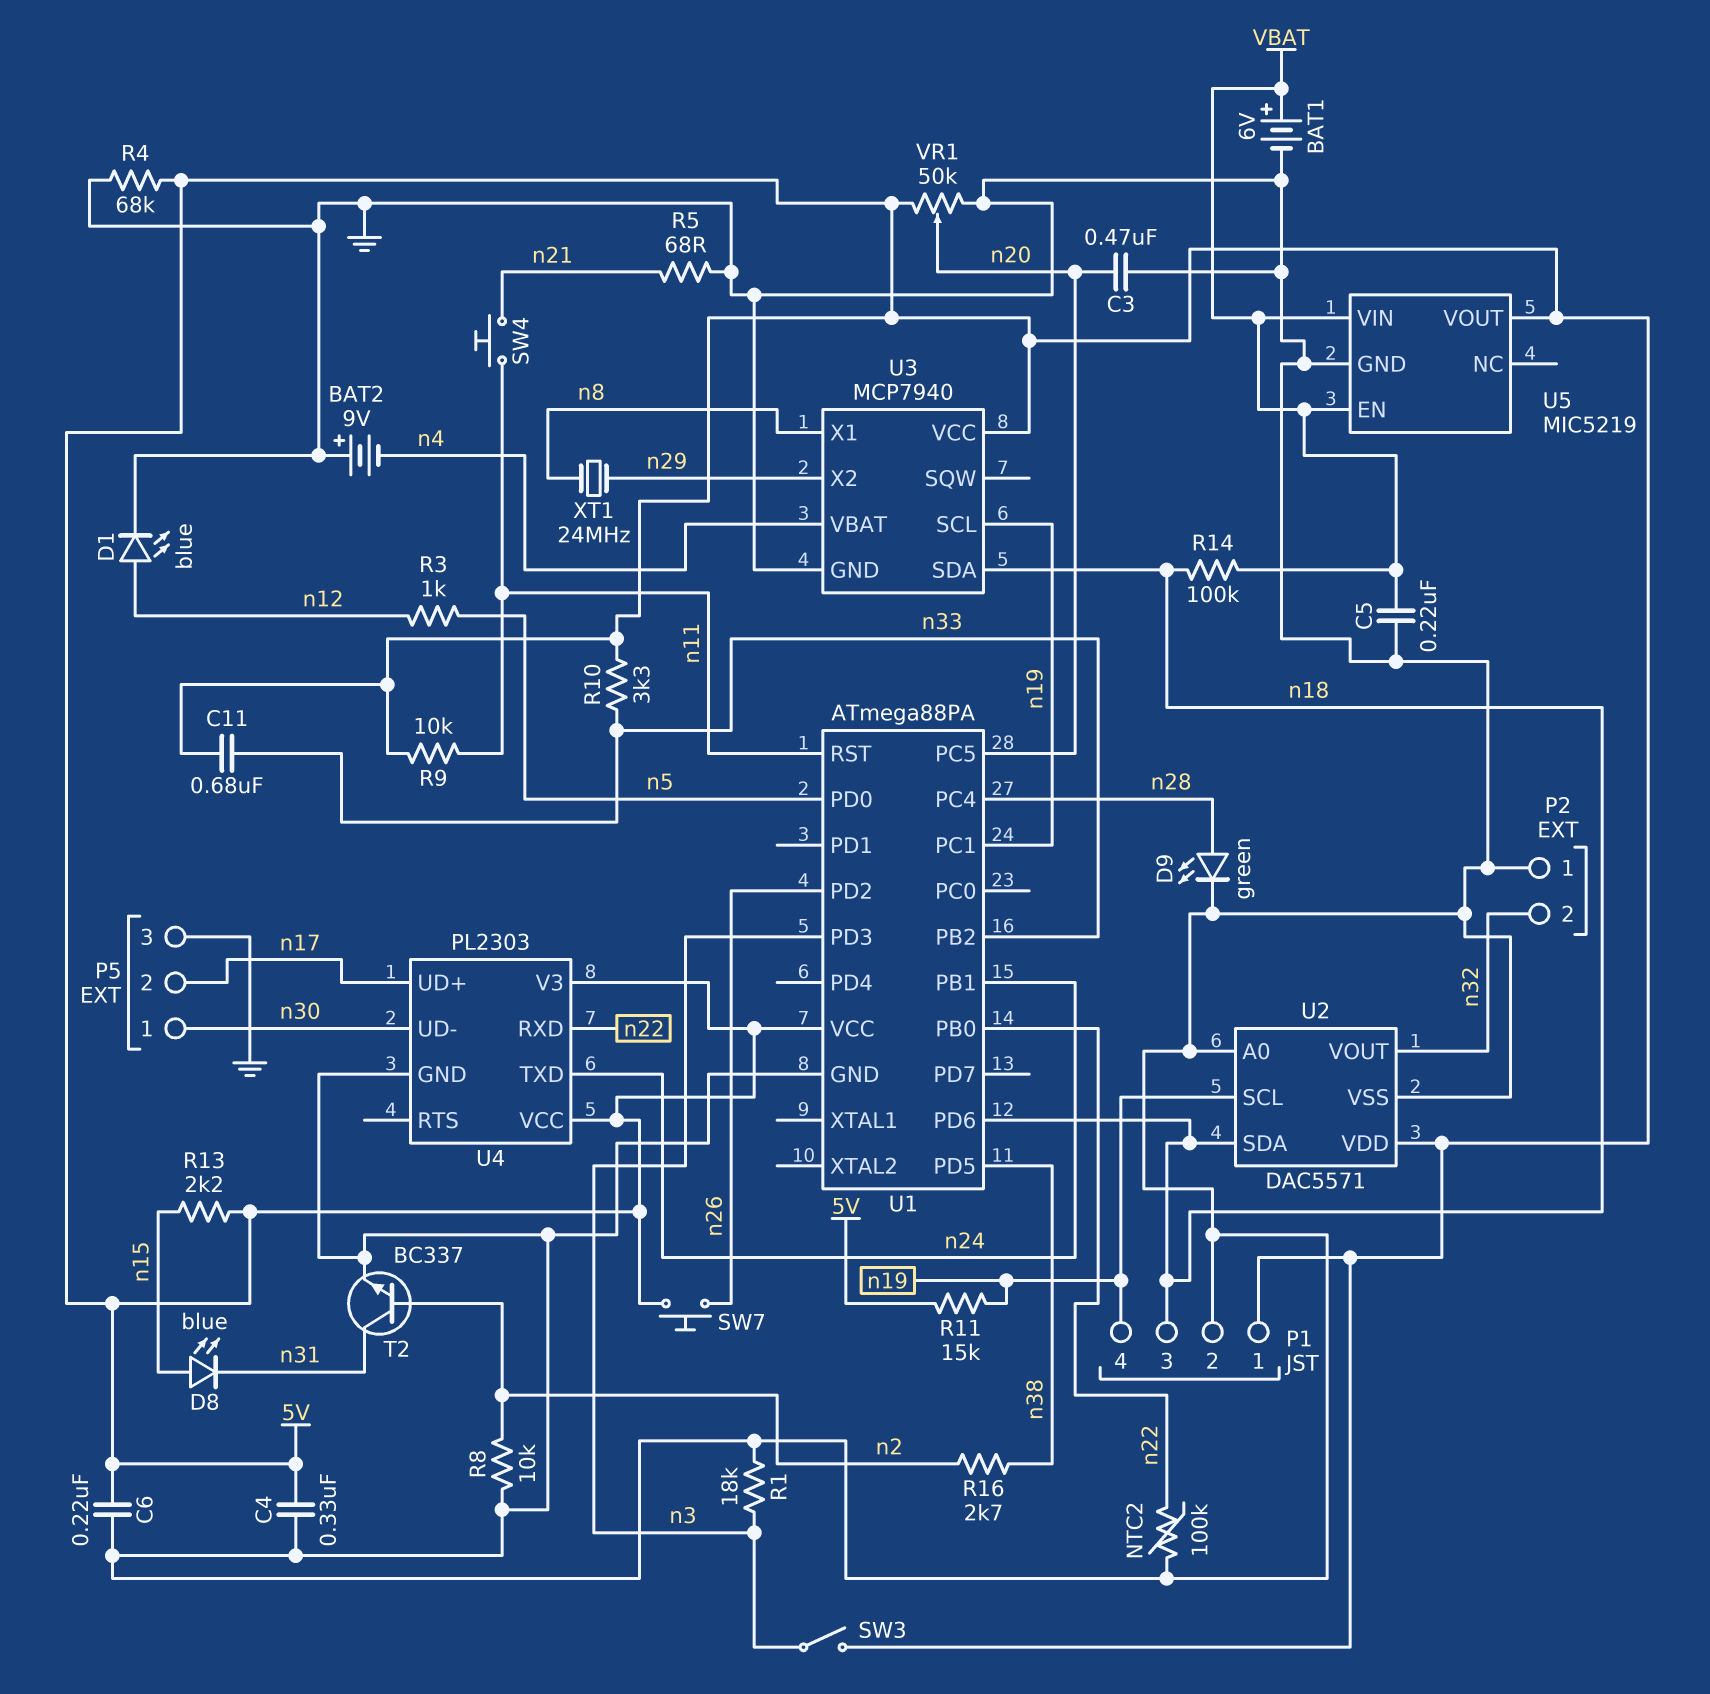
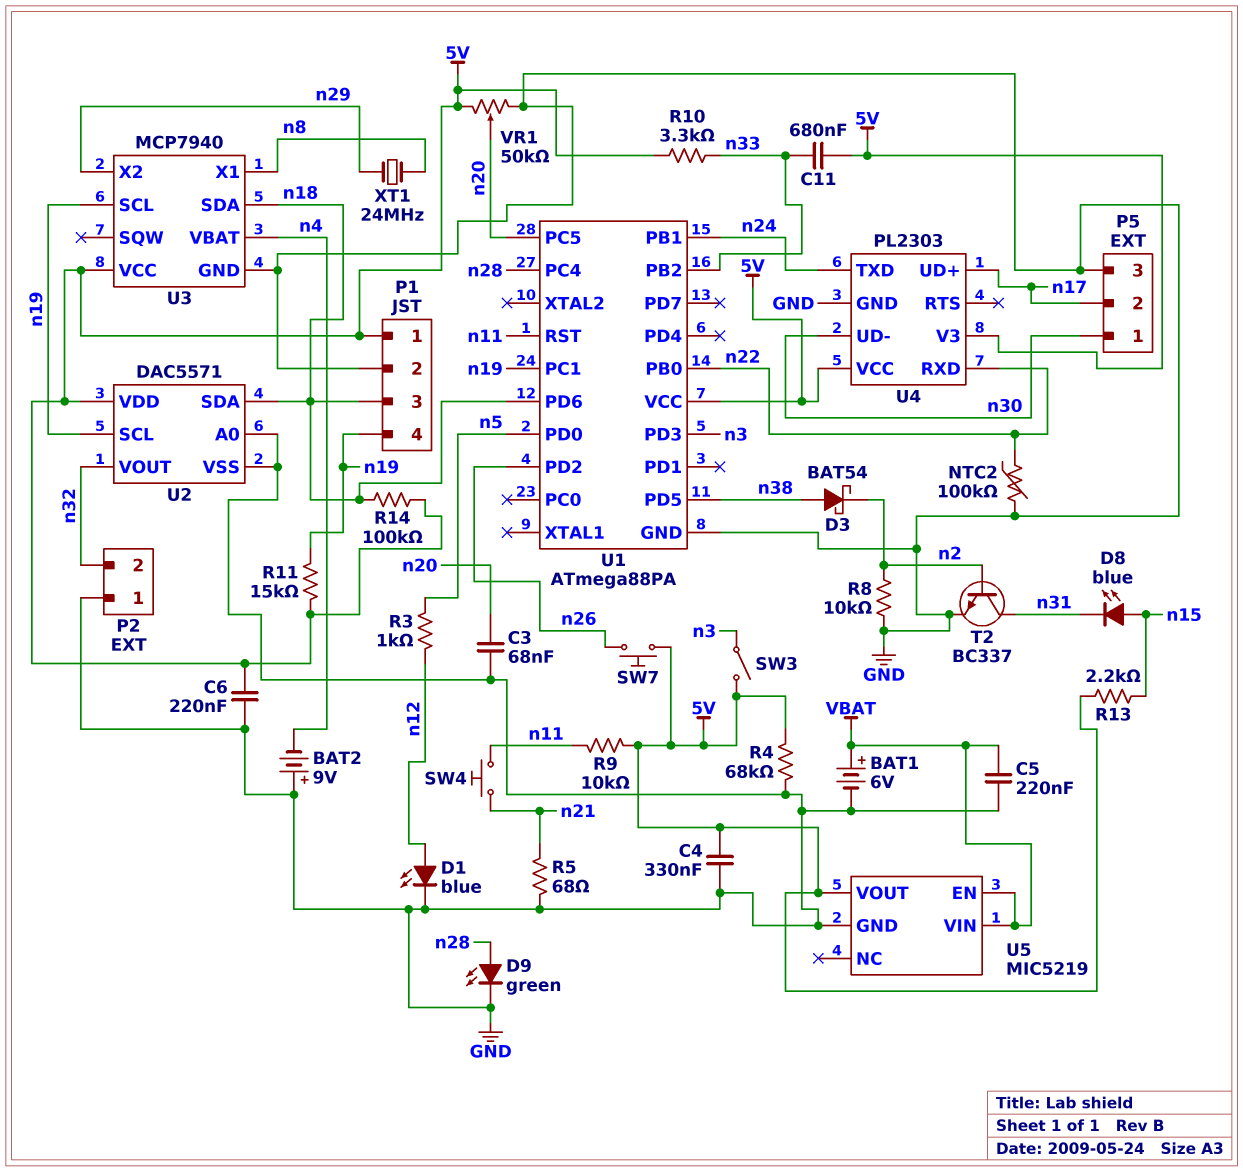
C3: 470nF (GND, n20) -> 68nF (GND, n20)
D3: none -> schottky BAT54 (A n38, K n2)
R1: 18k (GND, n3) -> none
R14: 100k (VBAT, n18) -> 100k (5V, n18)
R16: 2.7k (n2, n38) -> none

